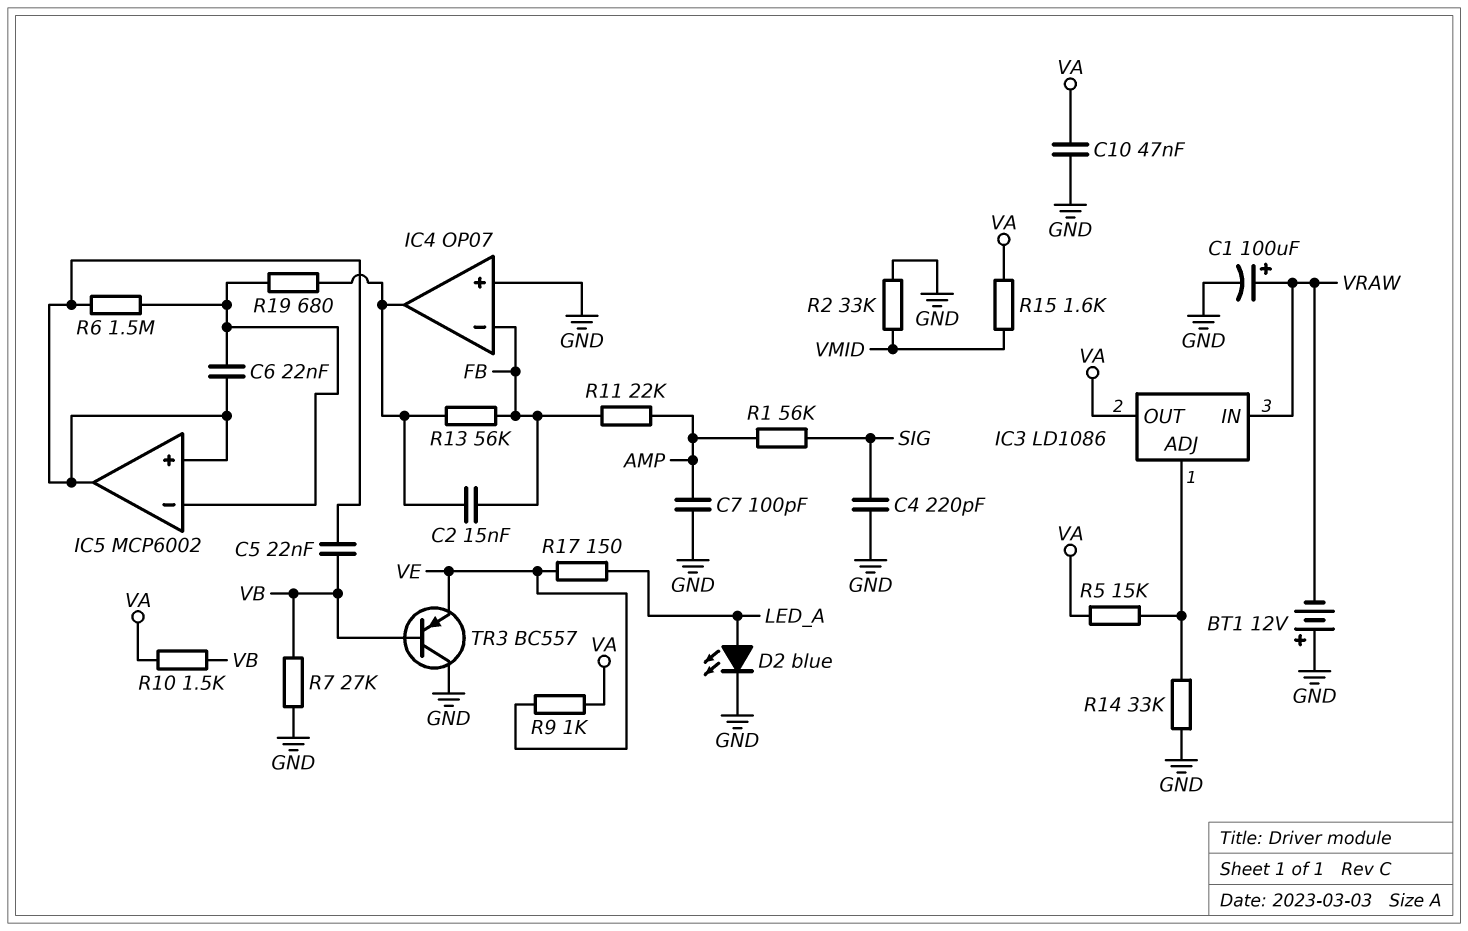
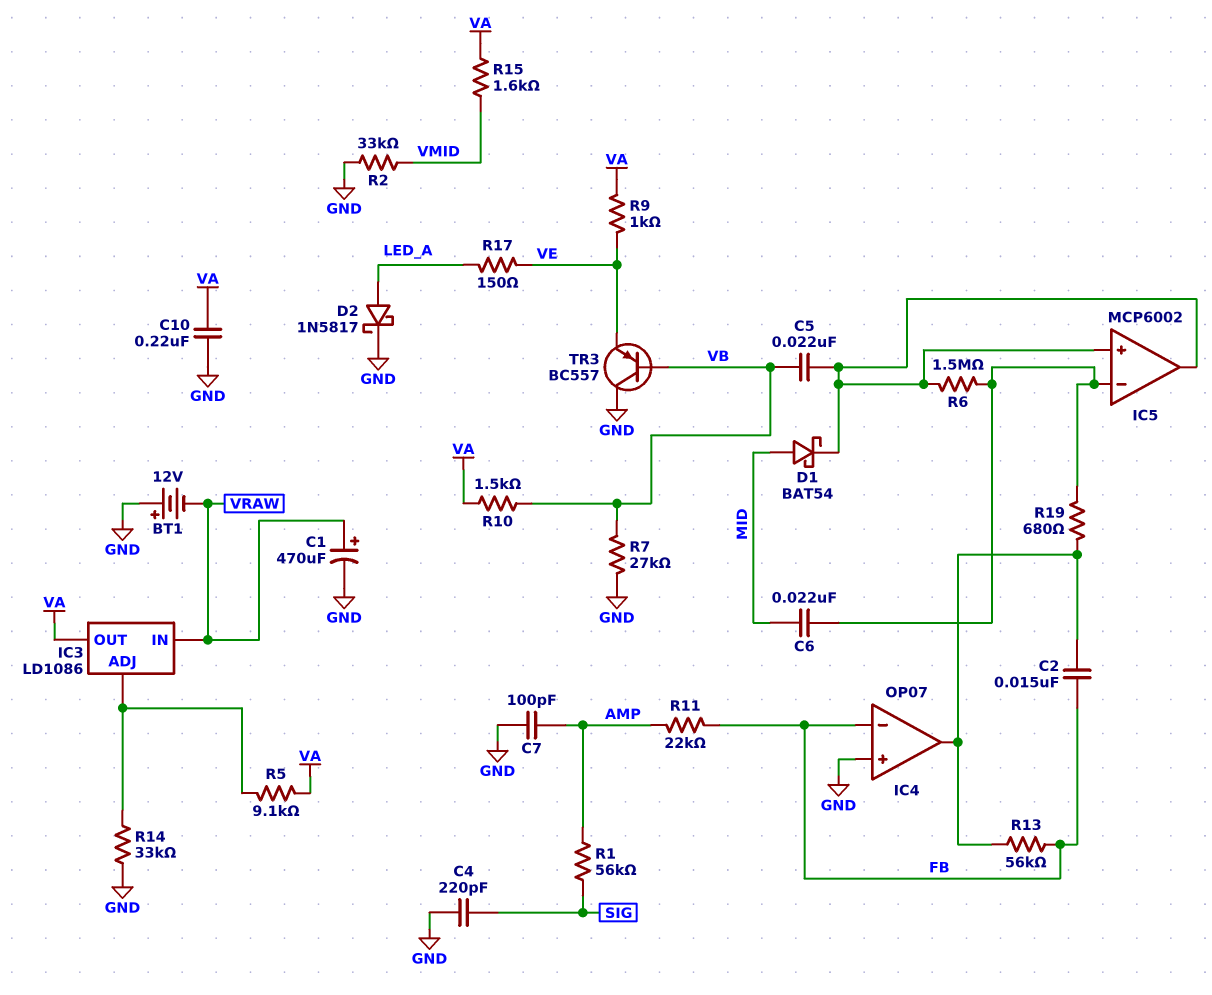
C1: 100uF (plus VRAW, minus GND) -> 470uF (plus VRAW, minus GND)
C6: 22nF (IC5/in+, IC5/in-) -> 22nF (IC5/in-, MID)
C10: 47nF (GND, VA) -> 220nF (GND, VA)
D1: none -> schottky BAT54 (A MID, K IC5/in+)
D2: LED blue (A LED_A, K GND) -> schottky 1N5817 (A LED_A, K GND)
R5: 15k (IC3/ADJ, VA) -> 9.1k (IC3/ADJ, VA)

